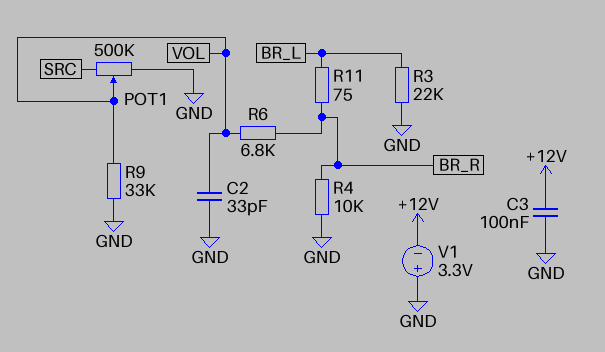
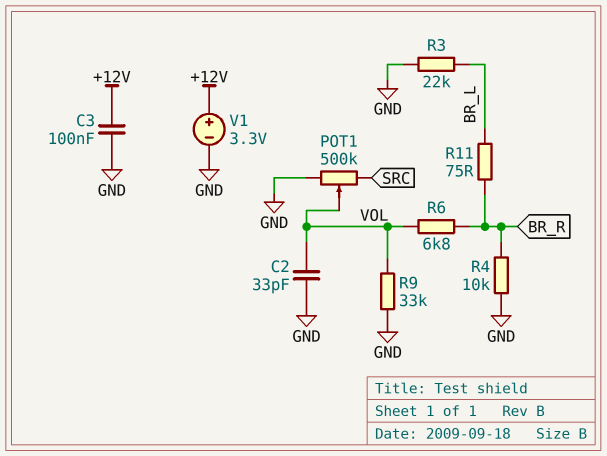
V1: 3.3V (plus GND, minus +12V) -> 3.3V (plus +12V, minus GND)

